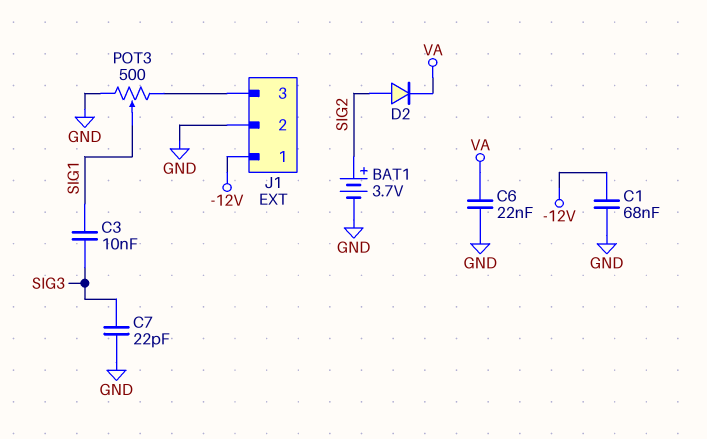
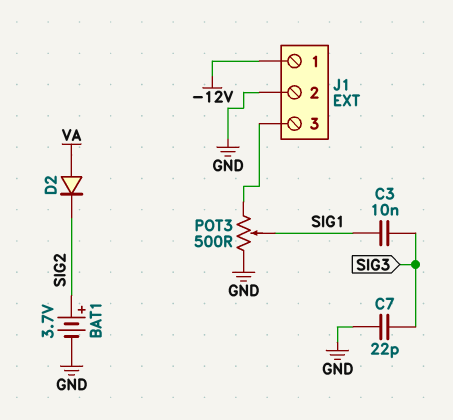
C1: 68nF (-12V, GND) -> none
C6: 22nF (GND, VA) -> none
D2: diode (A SIG2, K VA) -> diode (A VA, K SIG2)

